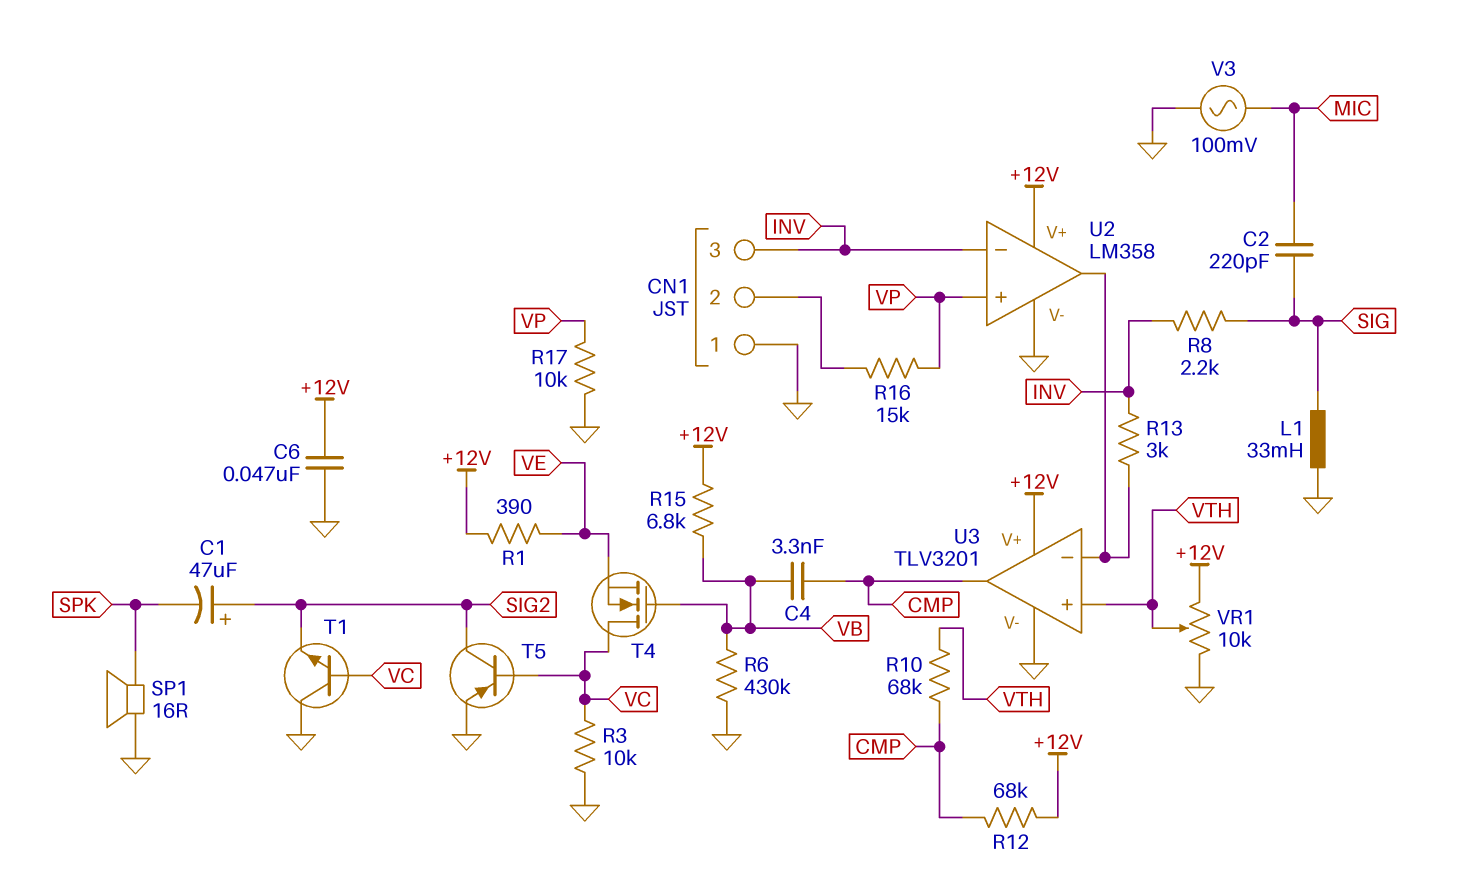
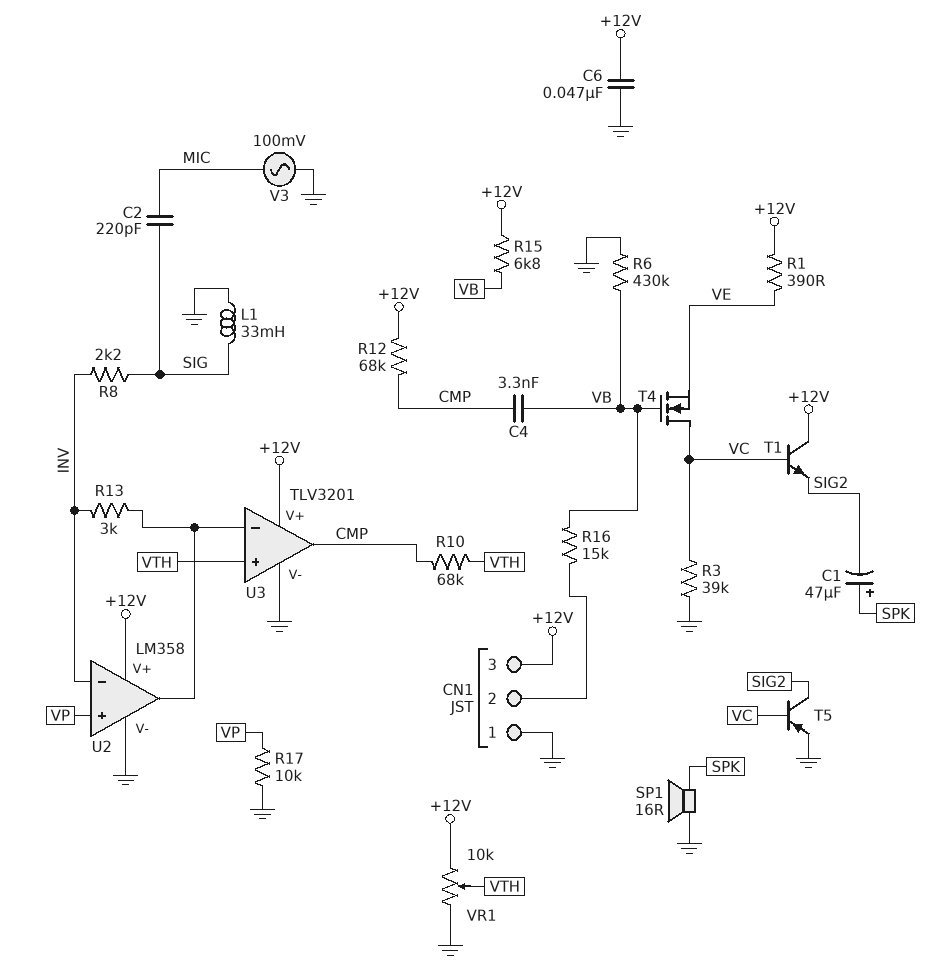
C1: 47uF (plus SIG2, minus SPK) -> 47uF (plus SPK, minus SIG2)
CN1 pin 3: INV -> +12V
R3: 10k (GND, VC) -> 39k (GND, VC)
R16: 15k (CN1/2, VP) -> 15k (CN1/2, VB)
T1: NPN (B VC, C GND, E SIG2) -> NPN (B VC, C +12V, E SIG2)

